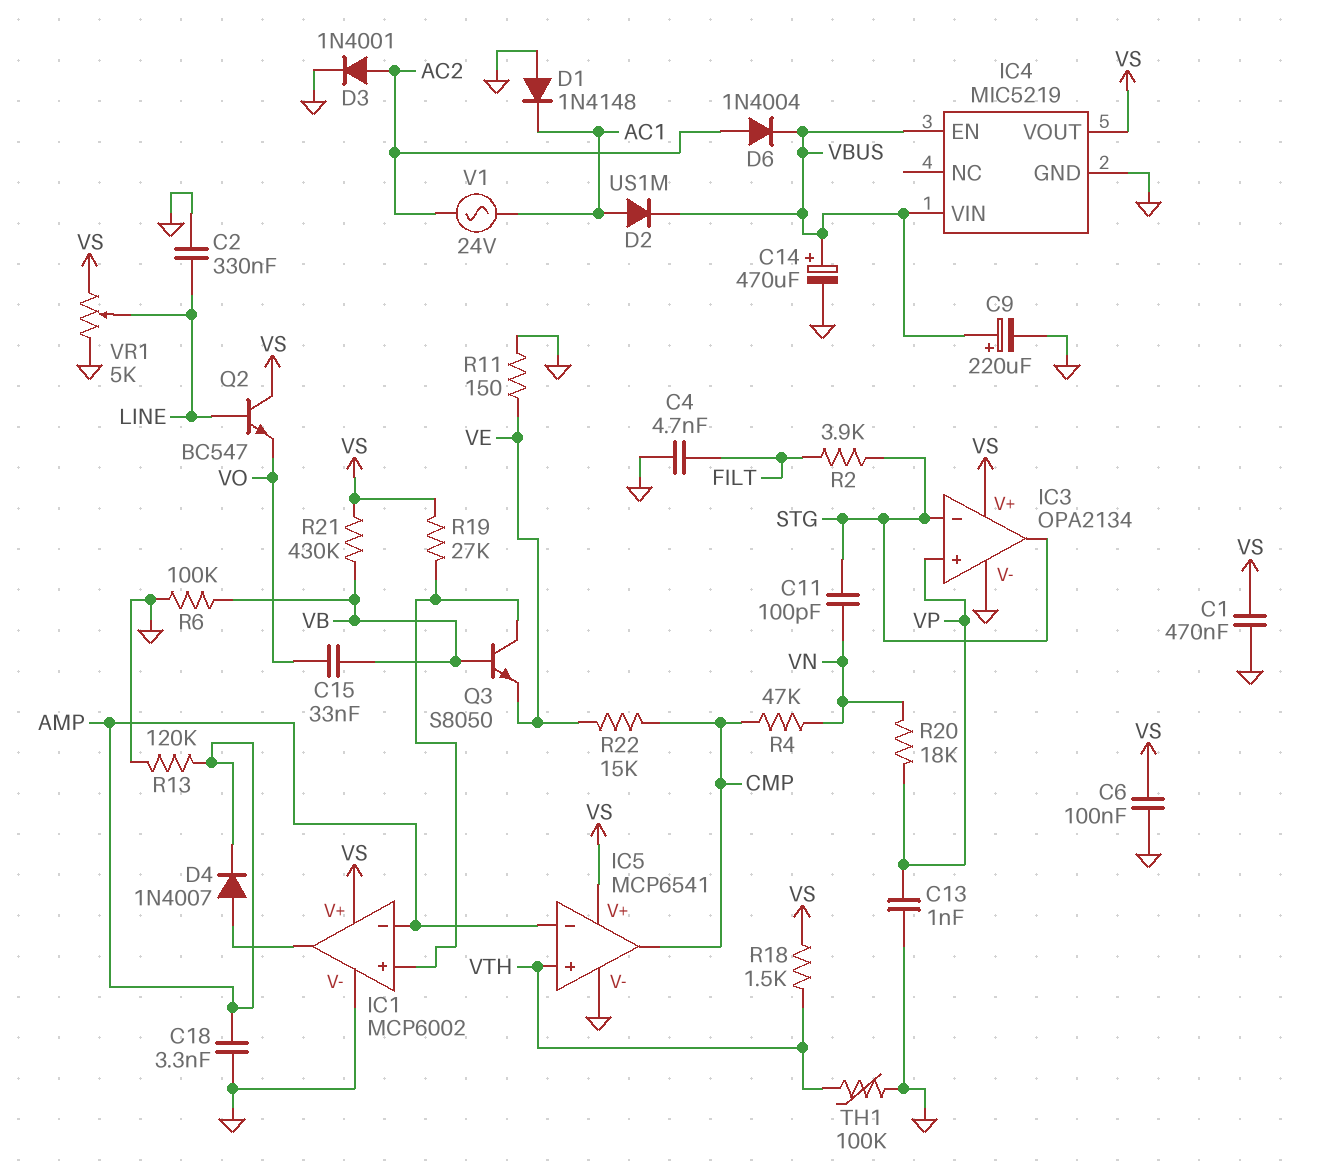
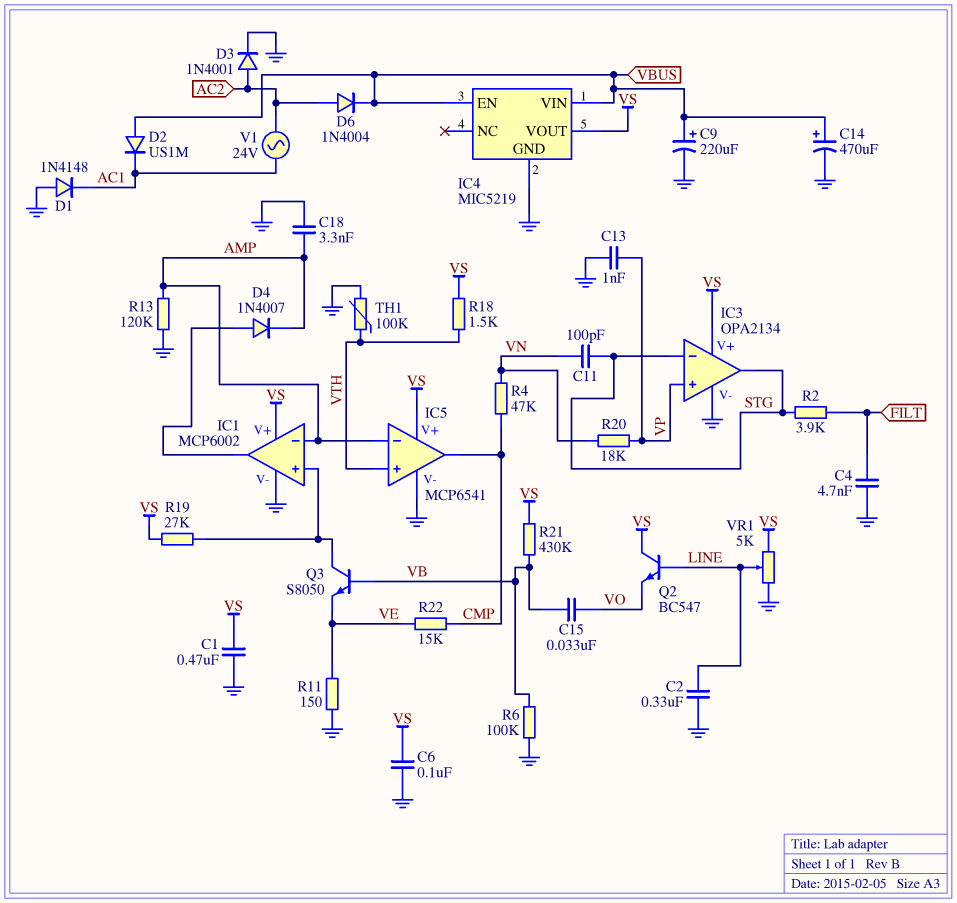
D2: diode US1M (A AC1, K VBUS) -> diode US1M (A VBUS, K AC1)

